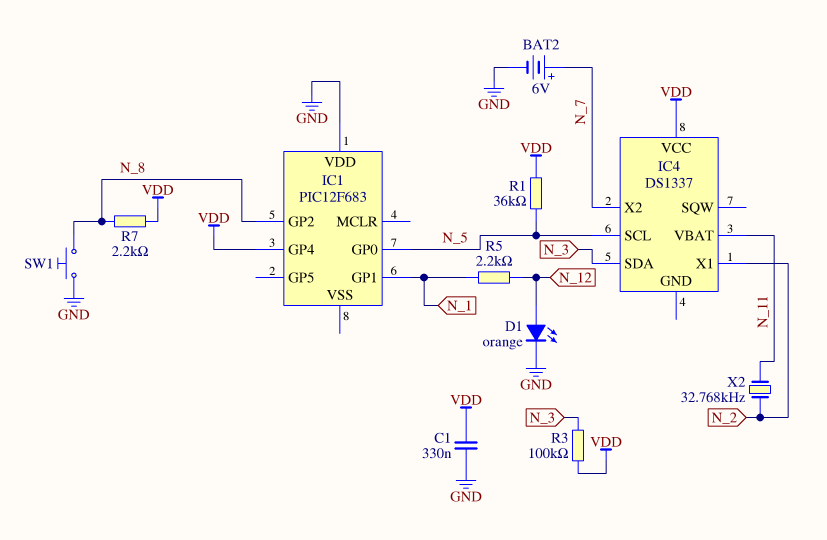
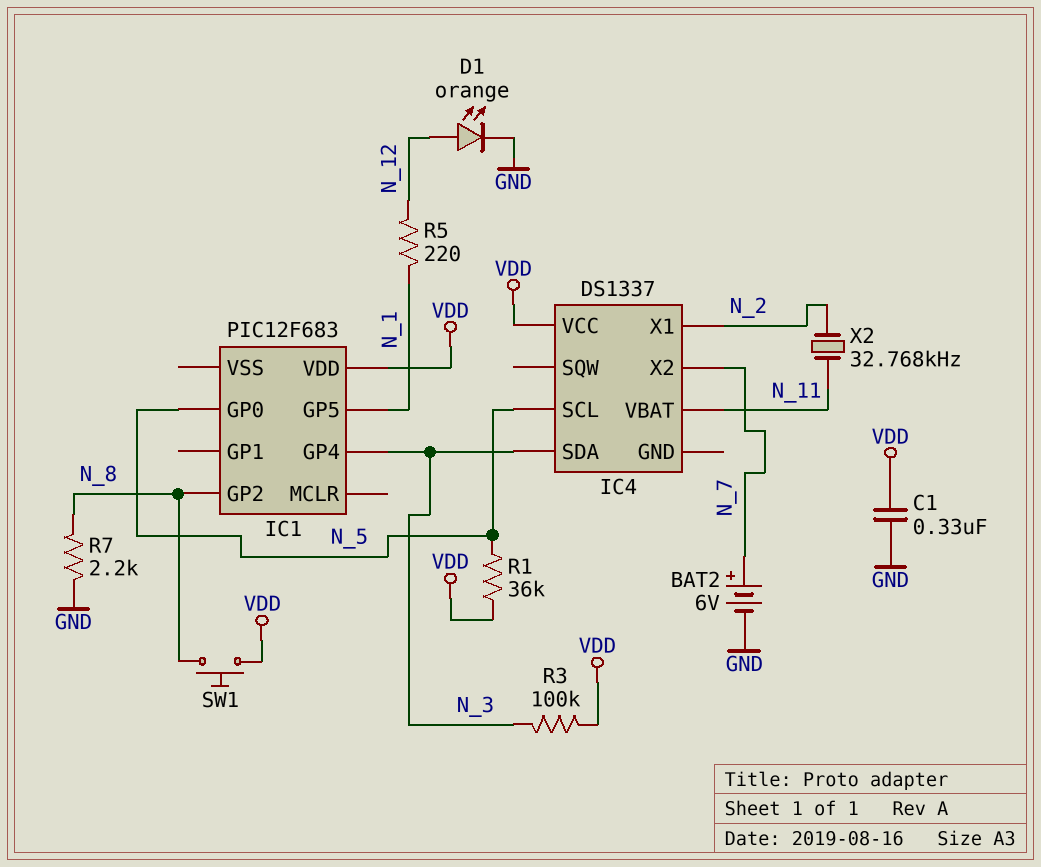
IC1 pin GP1: N_1 -> none
IC1 pin GP4: VDD -> N_3
IC1 pin GP5: none -> N_1
IC1 pin VDD: GND -> VDD
R5: 2.2k (N_1, N_12) -> 220 (N_1, N_12)
R7: 2.2k (N_8, VDD) -> 2.2k (GND, N_8)
SW1: button (GND, N_8) -> button (N_8, VDD)

